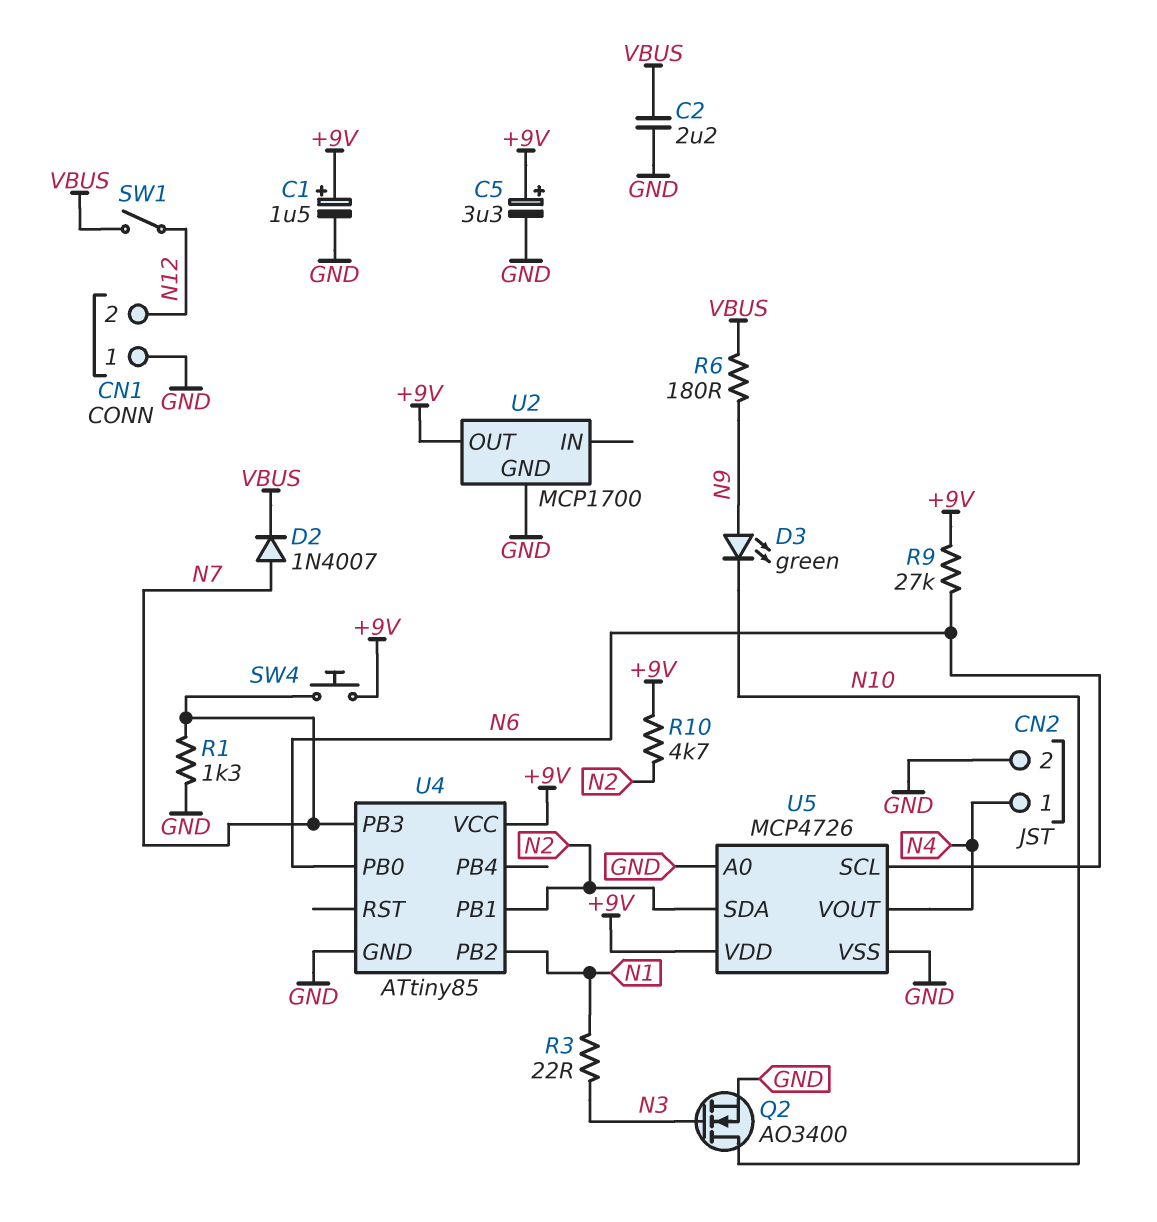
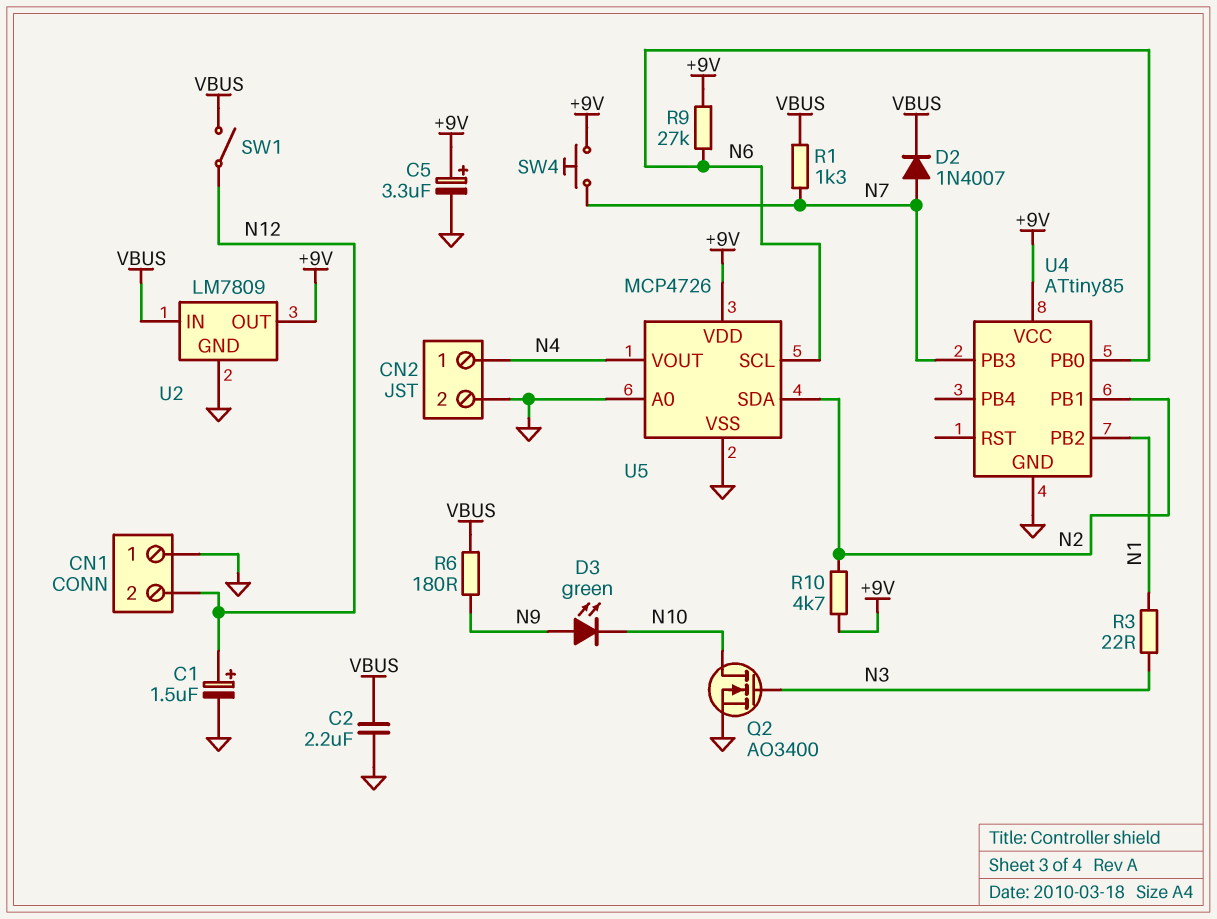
C1: 1.5uF (plus +9V, minus GND) -> 1.5uF (plus N12, minus GND)
R1: 1.3k (GND, N7) -> 1.3k (N7, VBUS)
U2: MCP1700 -> LM7809
U2 pin IN: none -> VBUS

